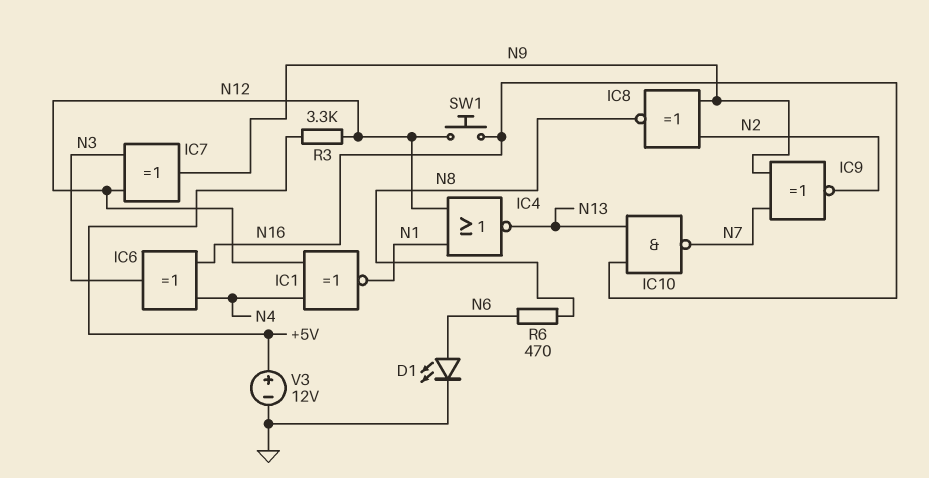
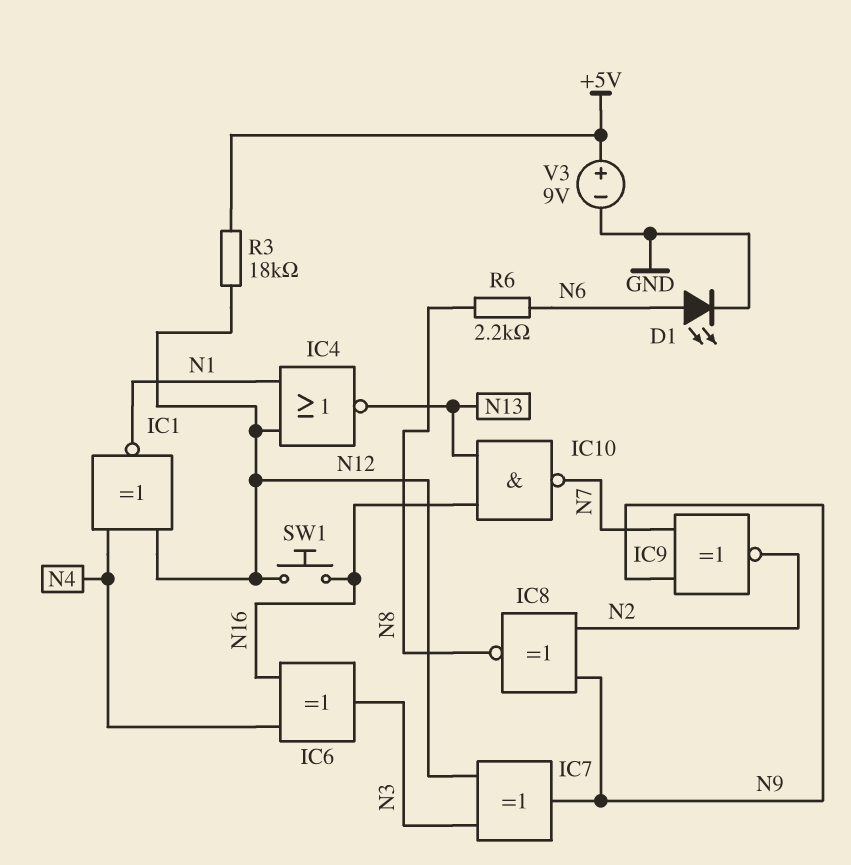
R3: 3.3k (+5V, N12) -> 18k (+5V, N12)
R6: 470 (N6, N8) -> 2.2k (N6, N8)
V3: 12V (plus +5V, minus GND) -> 9V (plus +5V, minus GND)

